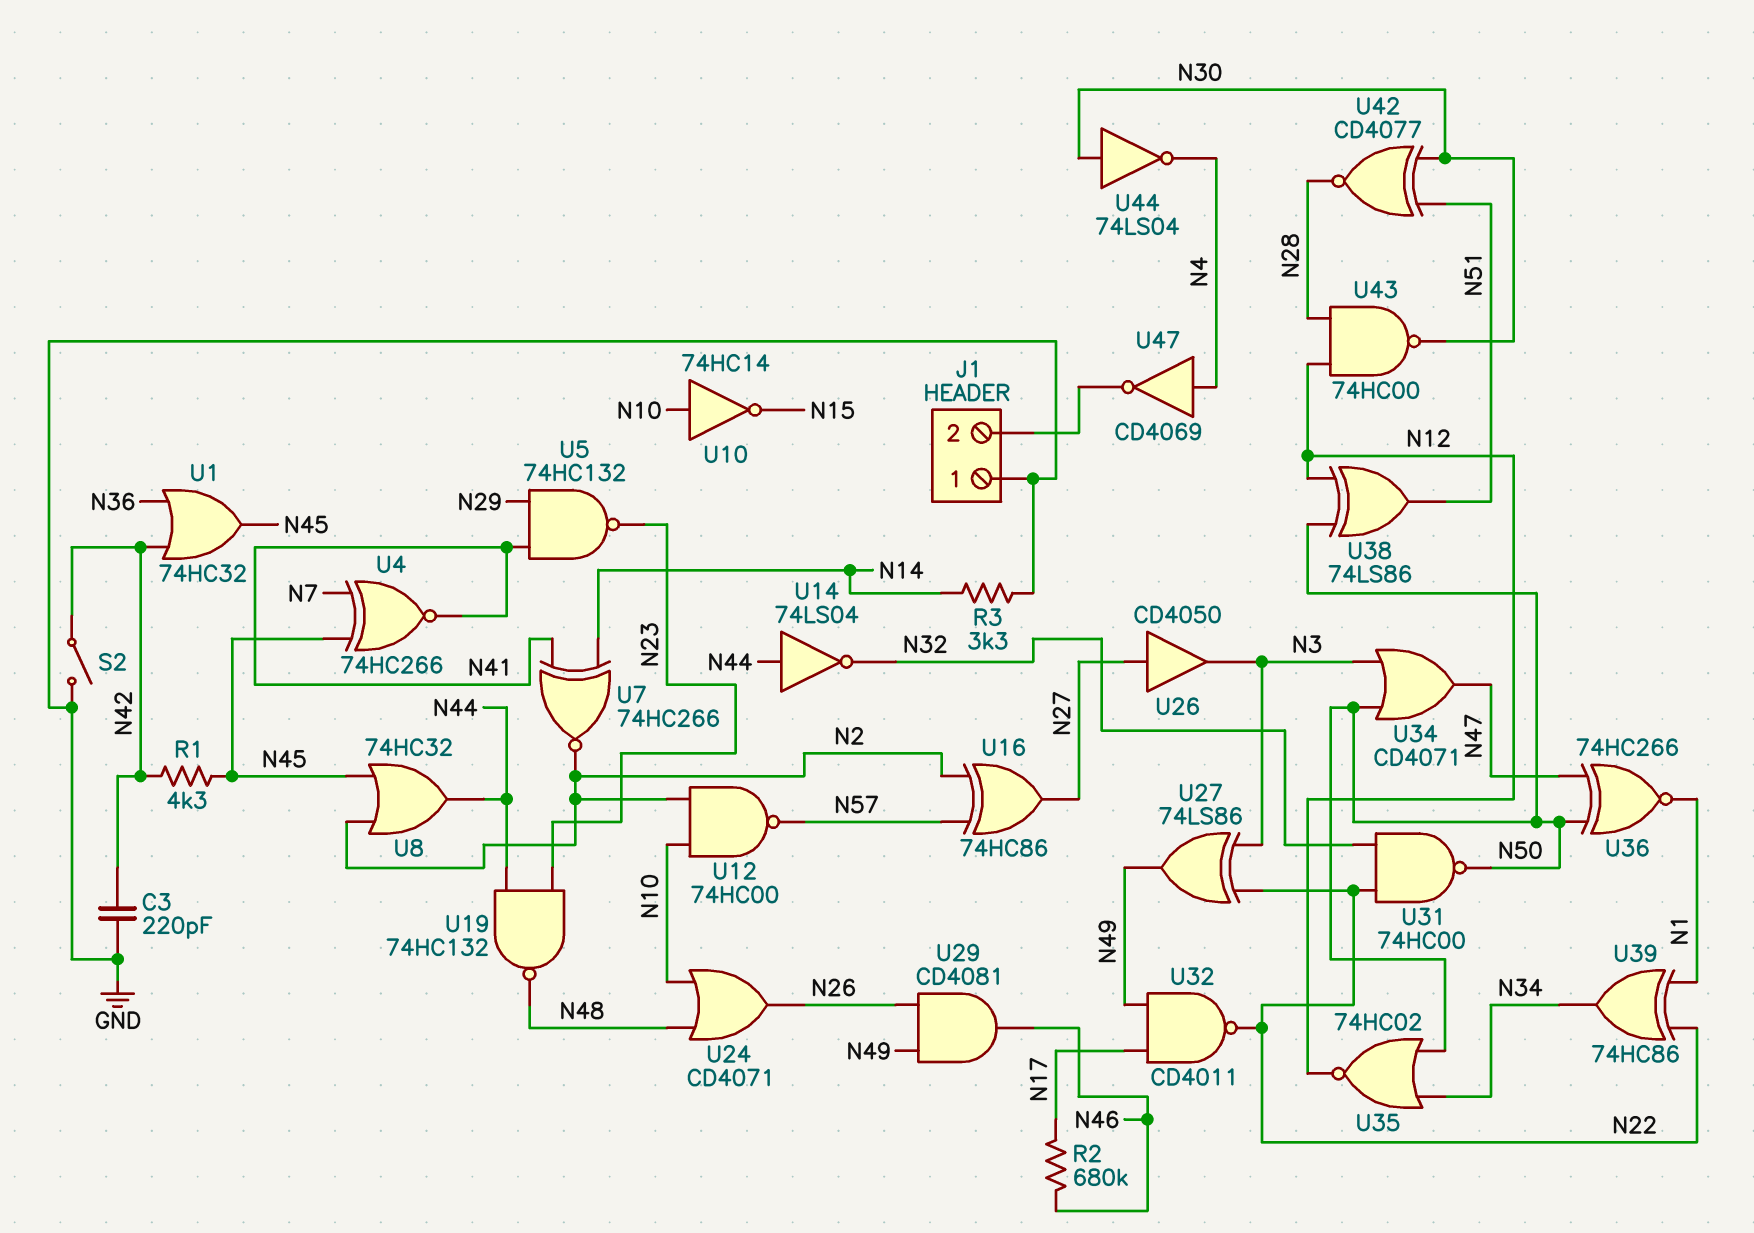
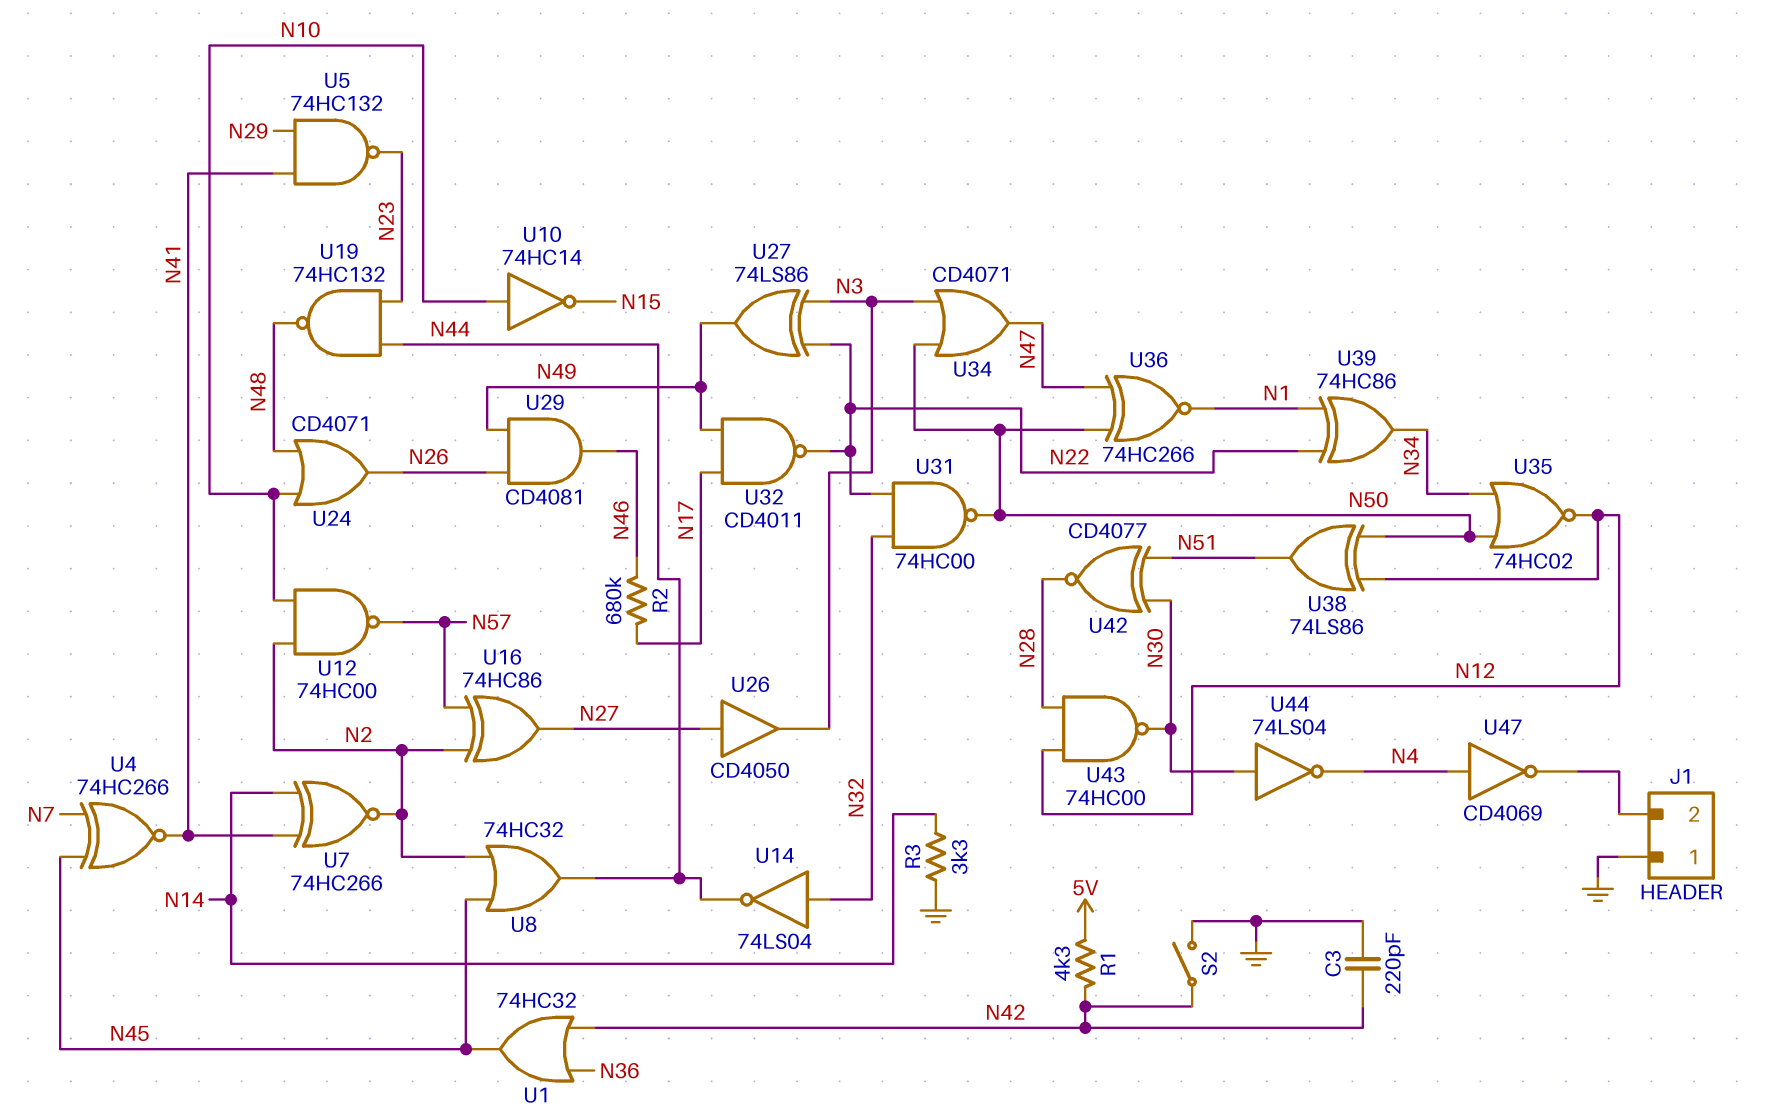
R1: 4.3k (N42, N45) -> 4.3k (5V, N42)
U14: NOT 74LS04 (in N44, out N32) -> NOT 74LS04 (in N32, out N44)

